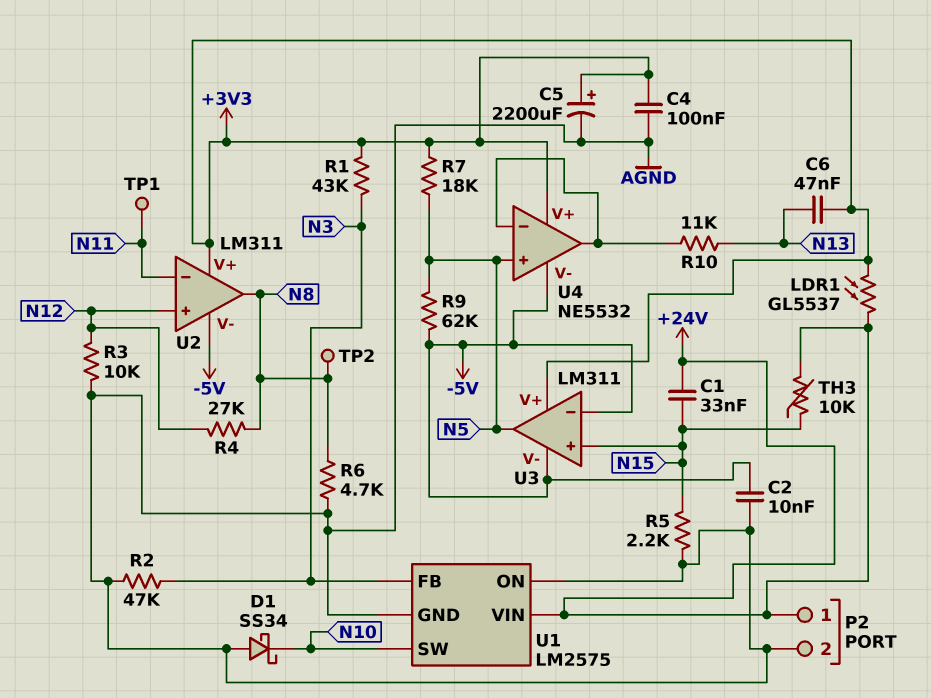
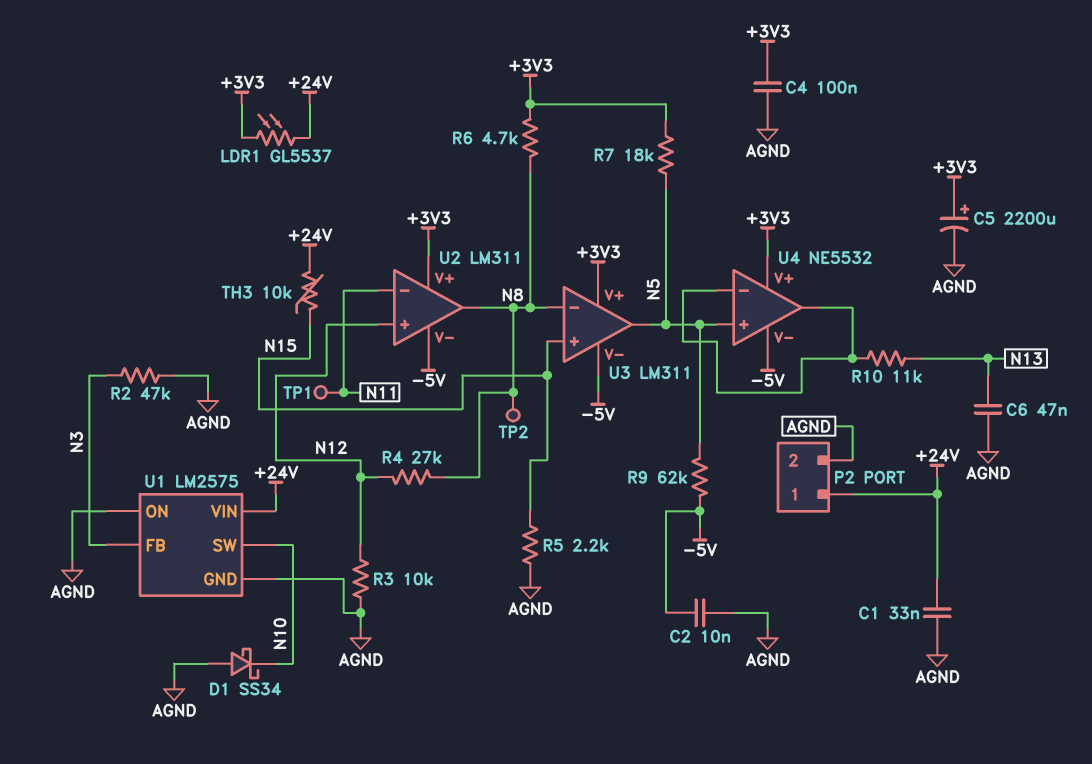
C1: 33nF (+24V, N15) -> 33nF (+24V, AGND)
C6: 47nF (+3V3, N13) -> 47nF (AGND, N13)
R1: 43k (+3V3, N3) -> none
R6: 4.7k (AGND, N8) -> 4.7k (+3V3, N8)
U3 pin in-: -5V -> N8

